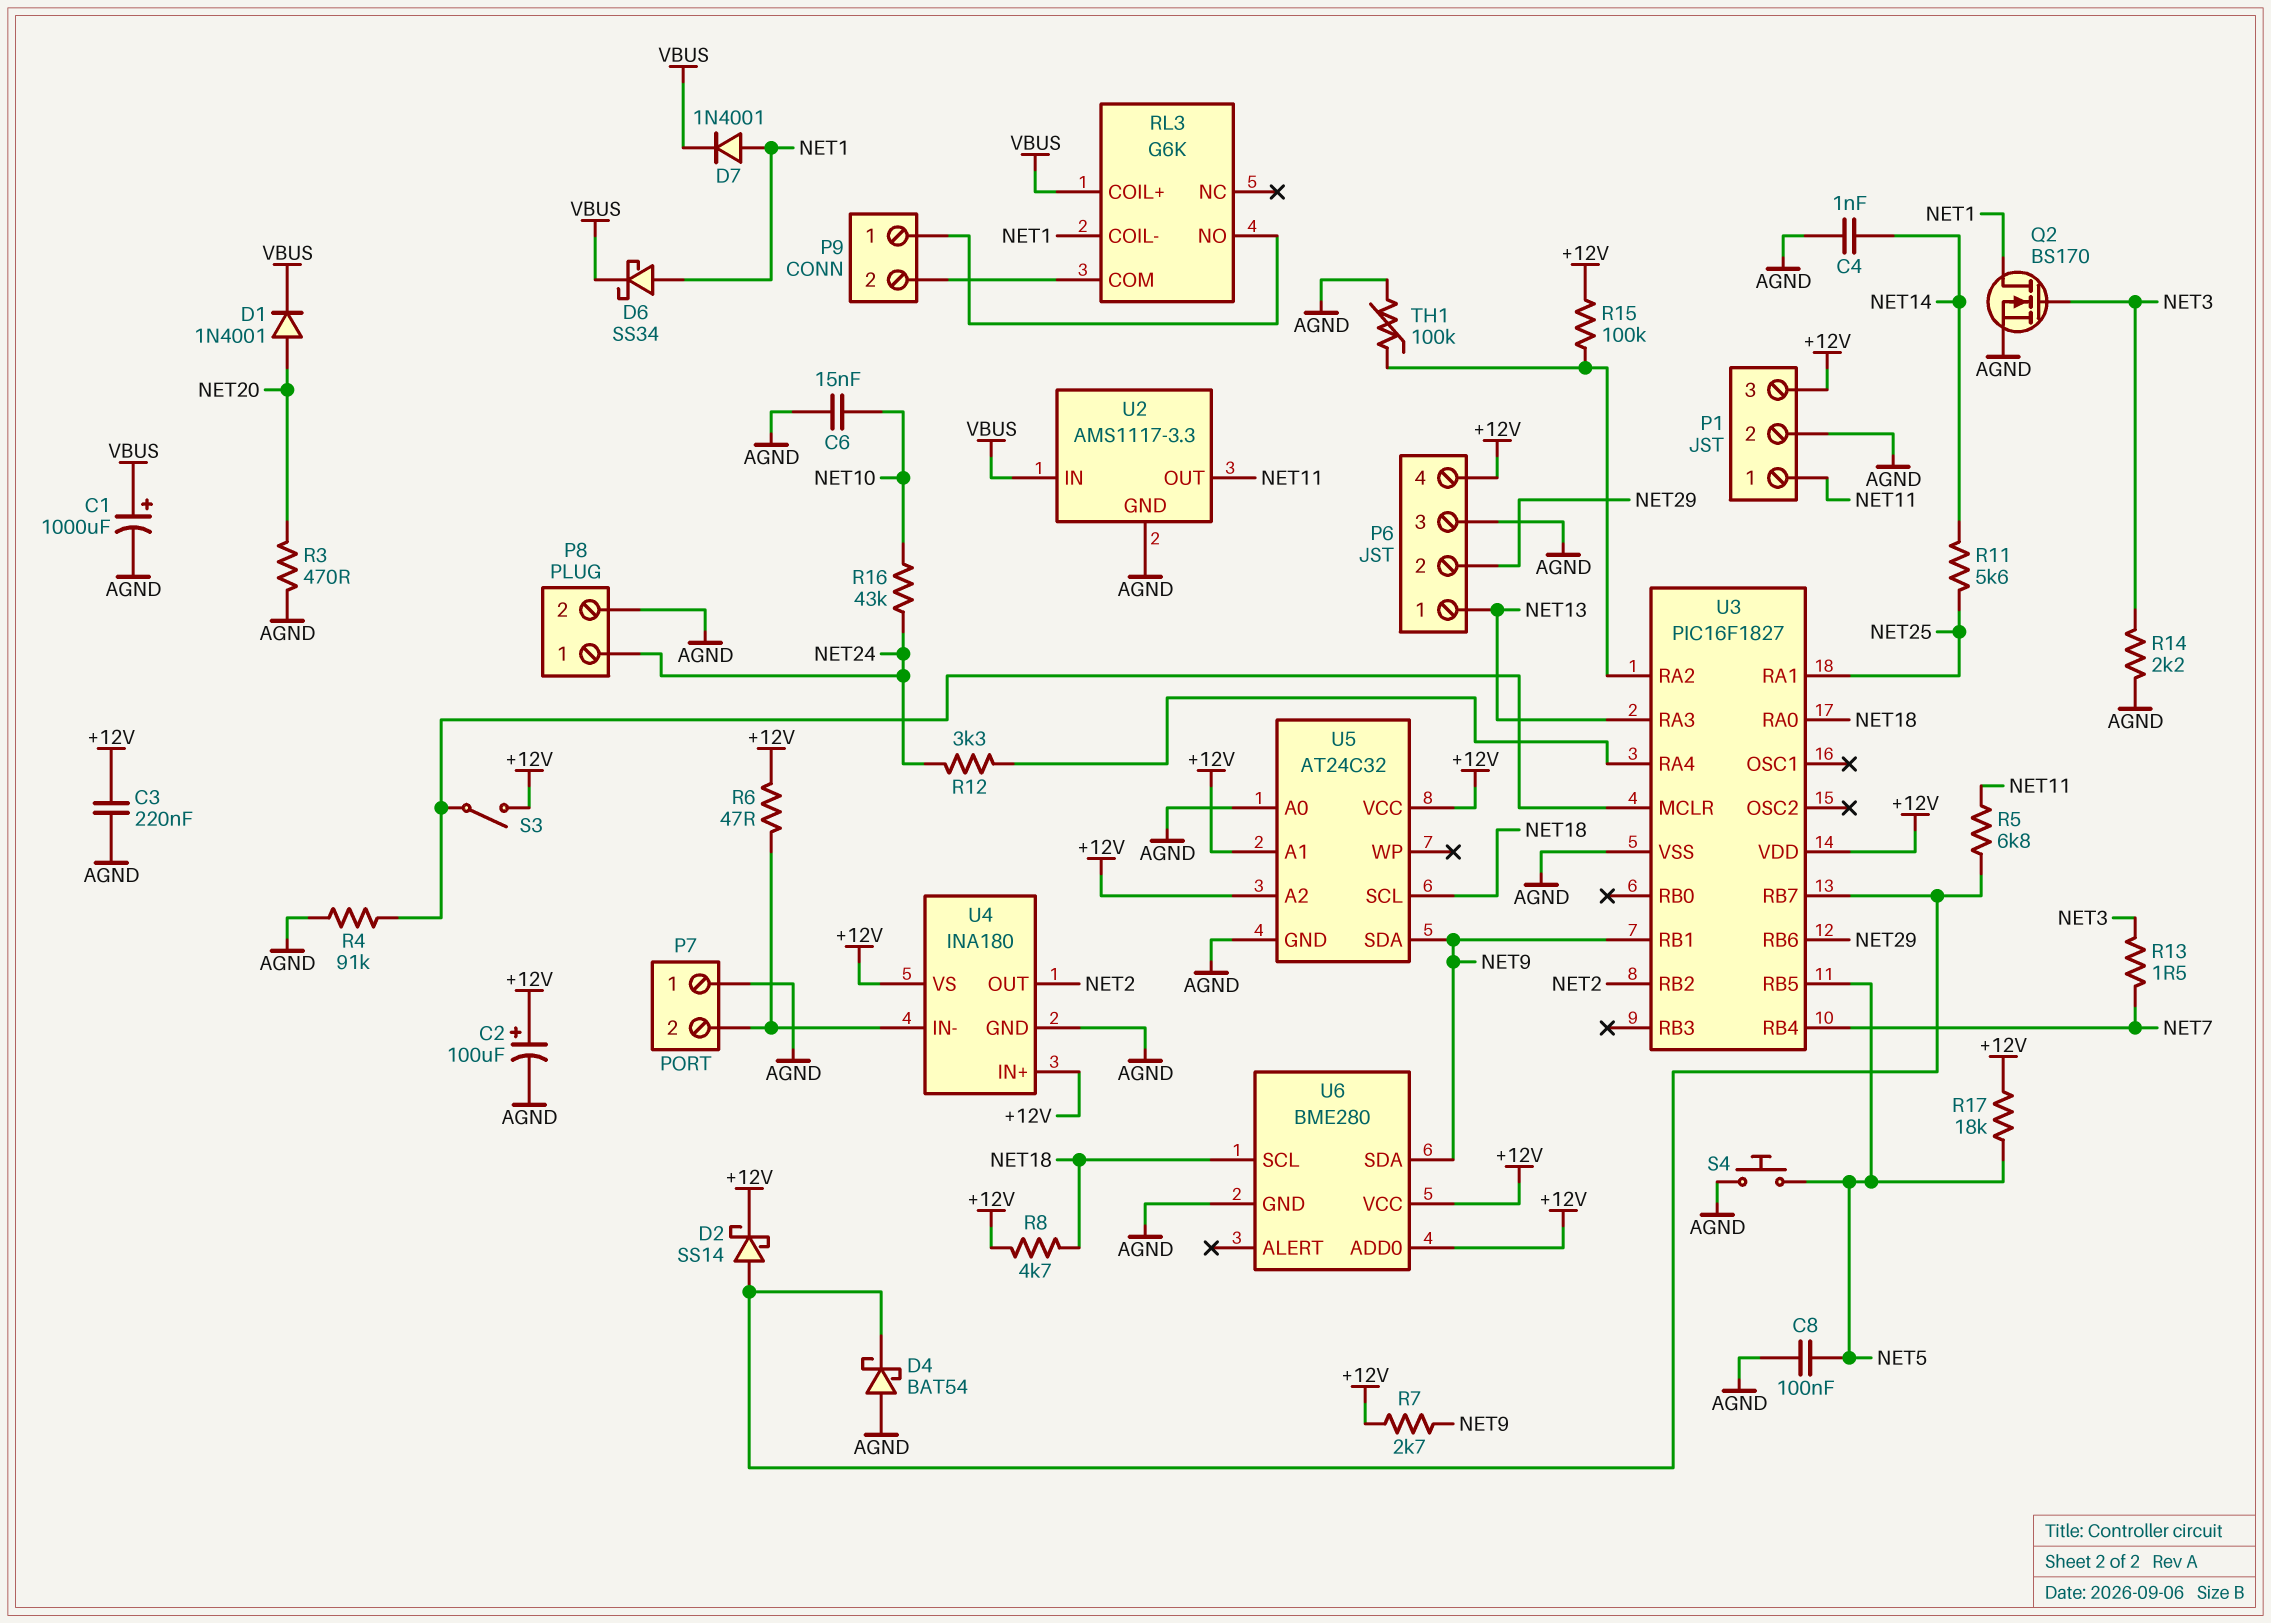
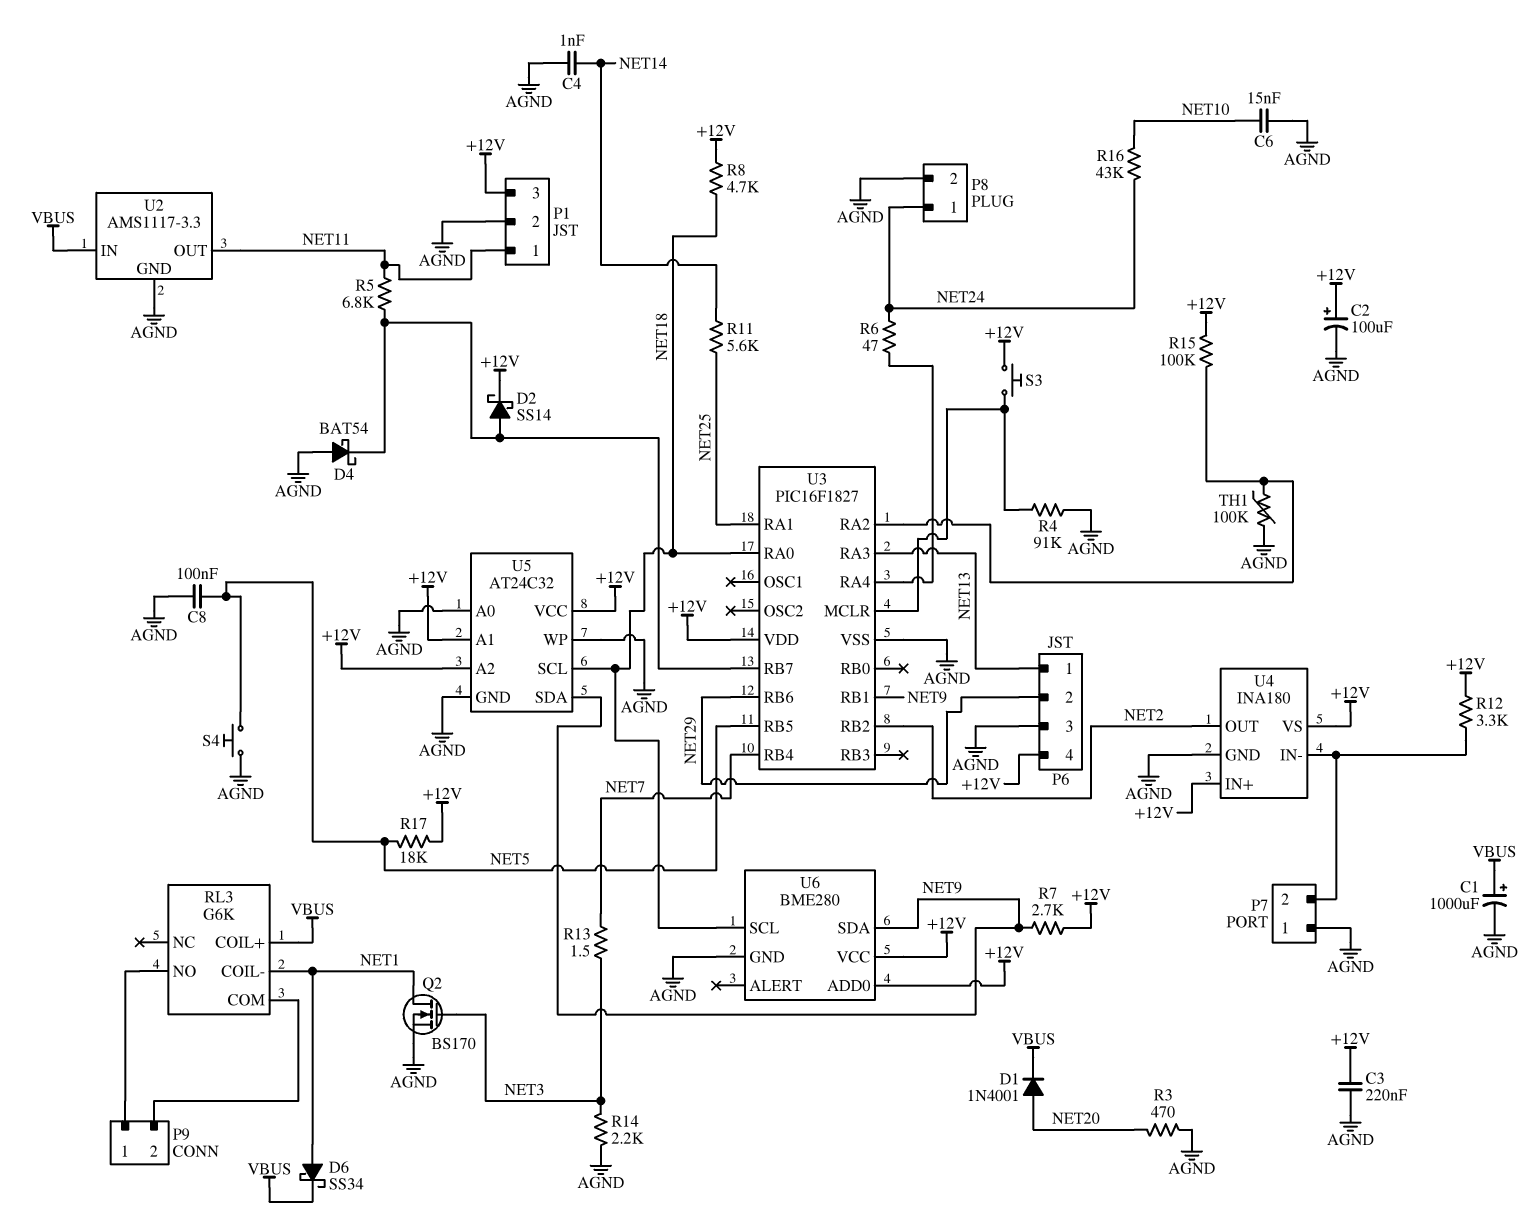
D7: diode 1N4001 (A NET1, K VBUS) -> none
R6: 47 (+12V, P7/2) -> 47 (NET24, U3/RA4)
R12: 3.3k (NET24, U3/RA4) -> 3.3k (+12V, P7/2)
S3: switch (+12V, U3/MCLR) -> button (+12V, U3/MCLR)
U5 pin WP: none -> AGND

